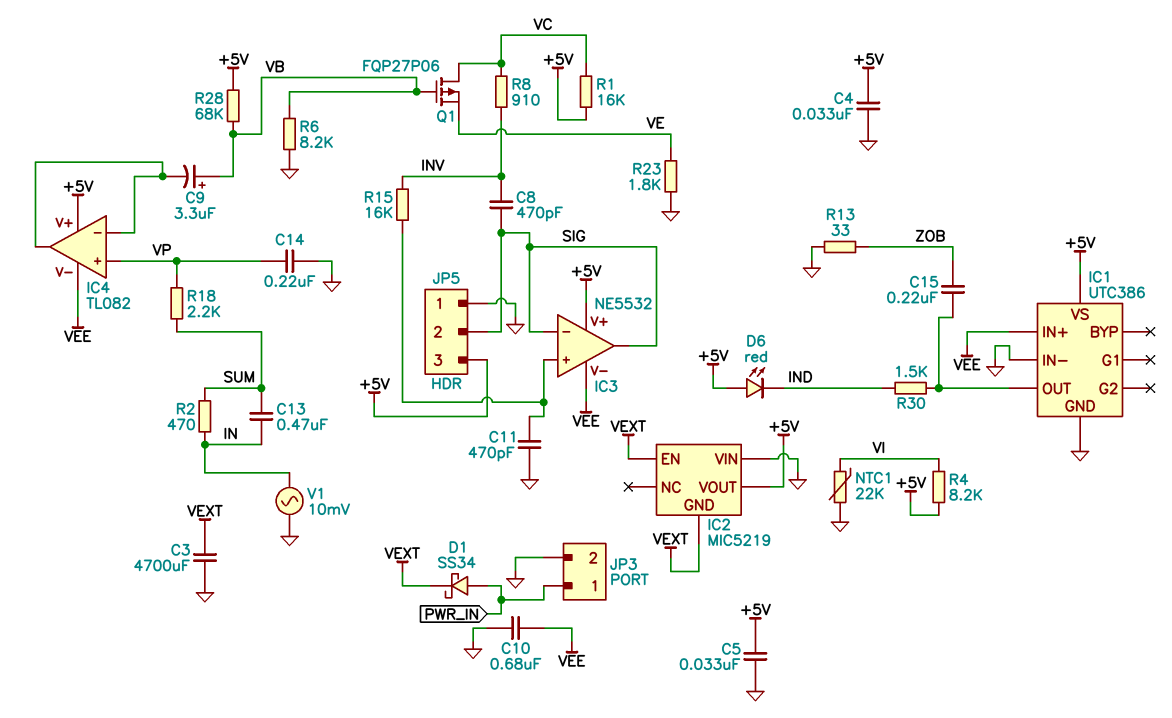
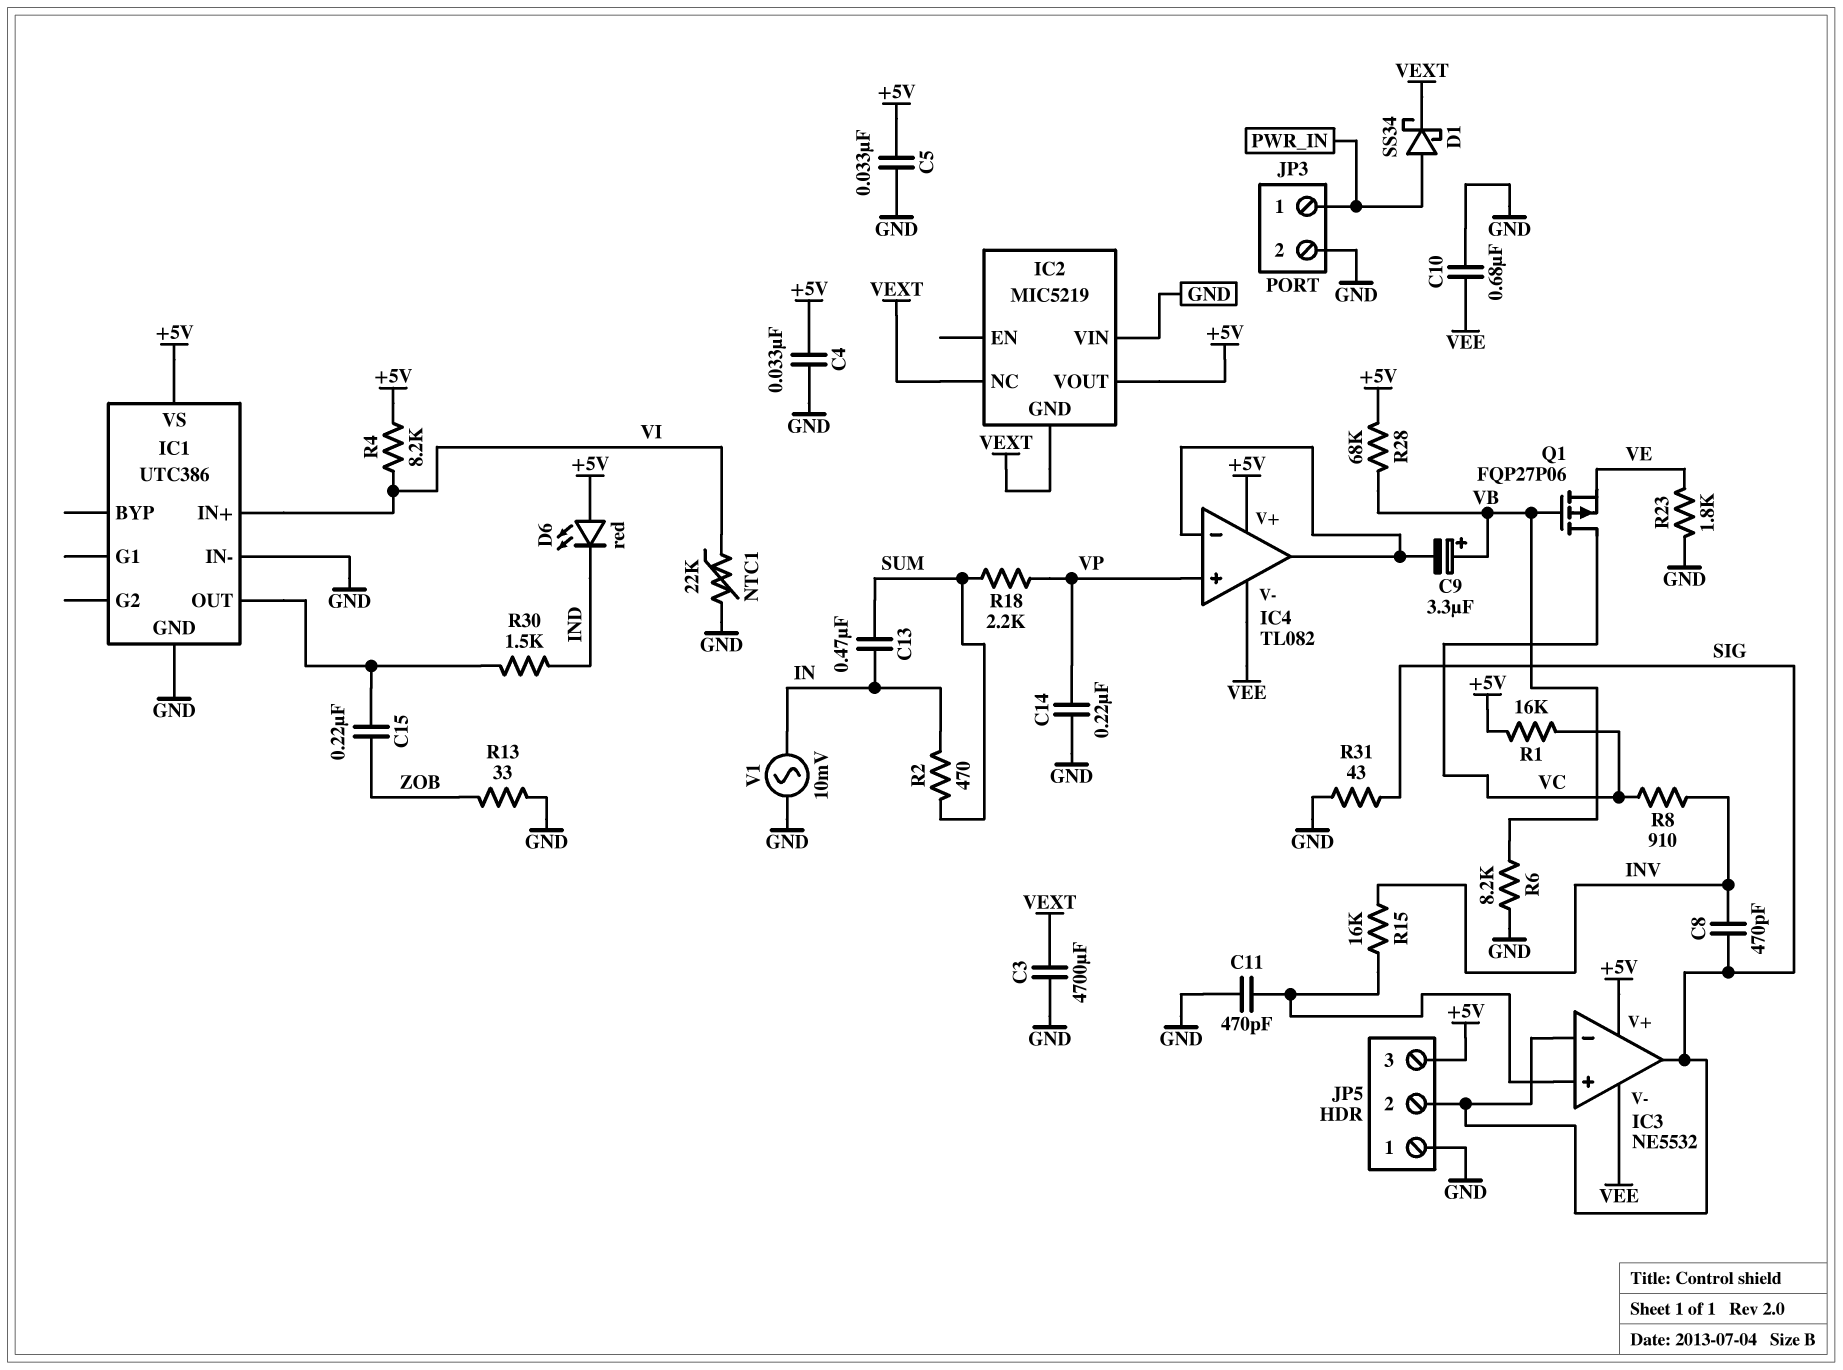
IC1 pin IN+: VEE -> VI
IC2 pin EN: VEXT -> none
IC2 pin NC: none -> VEXT
R31: none -> 43 (GND, SIG)

